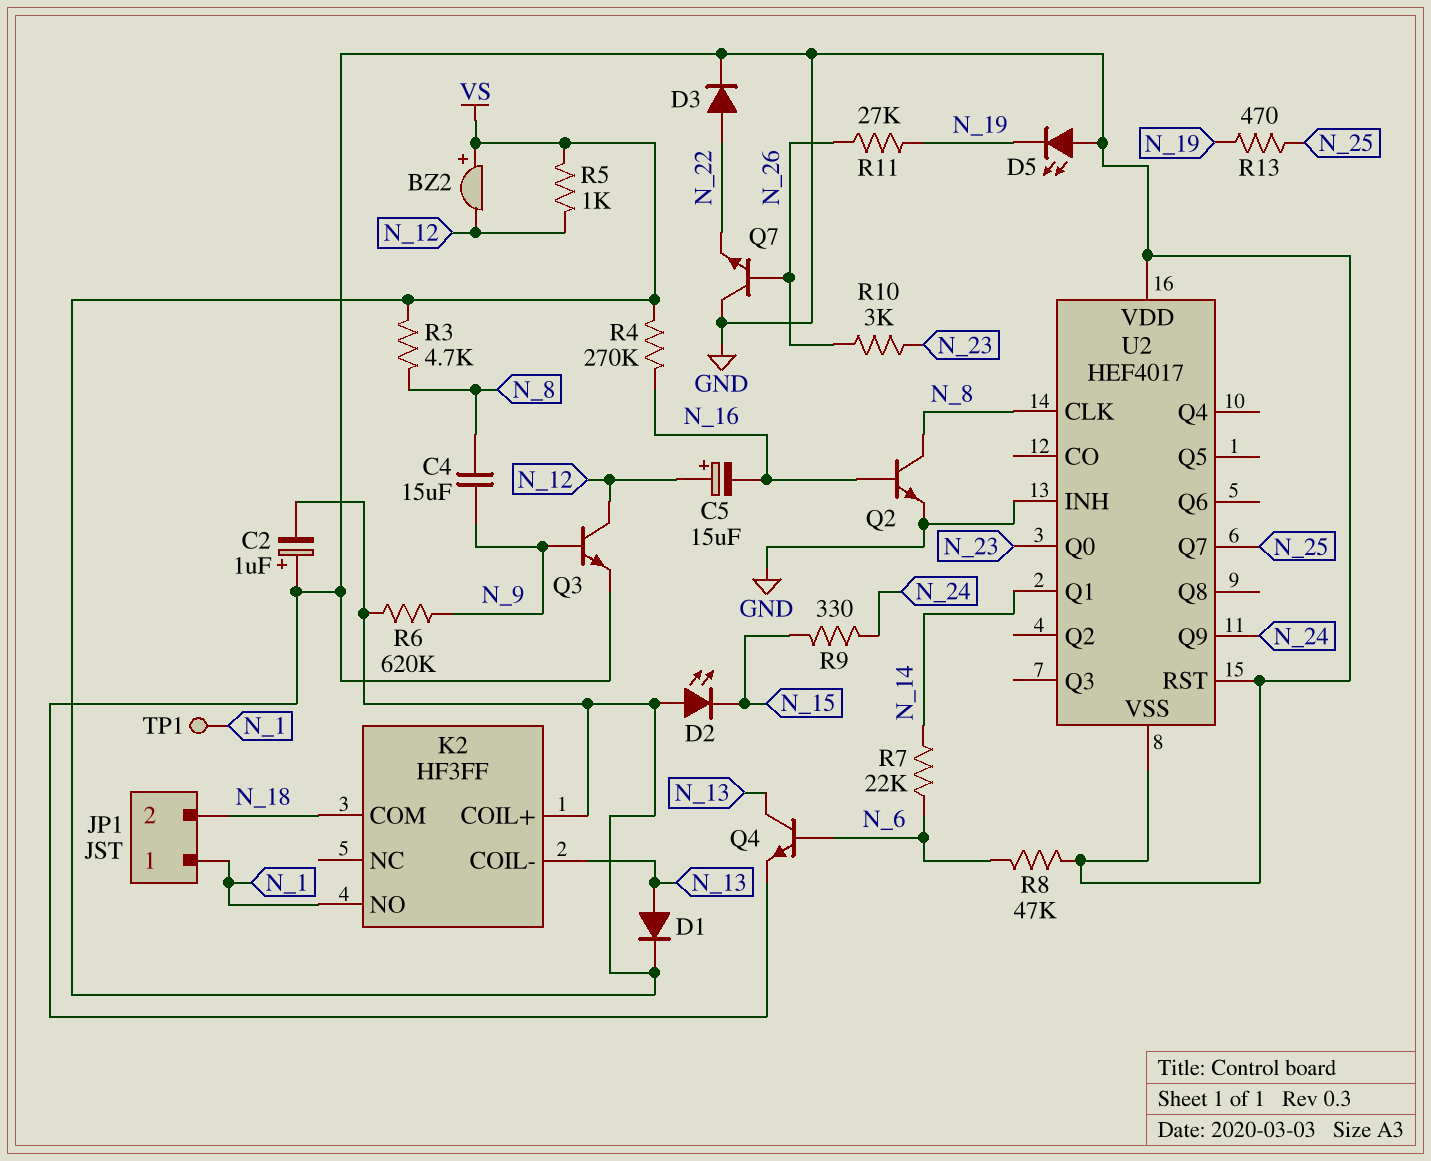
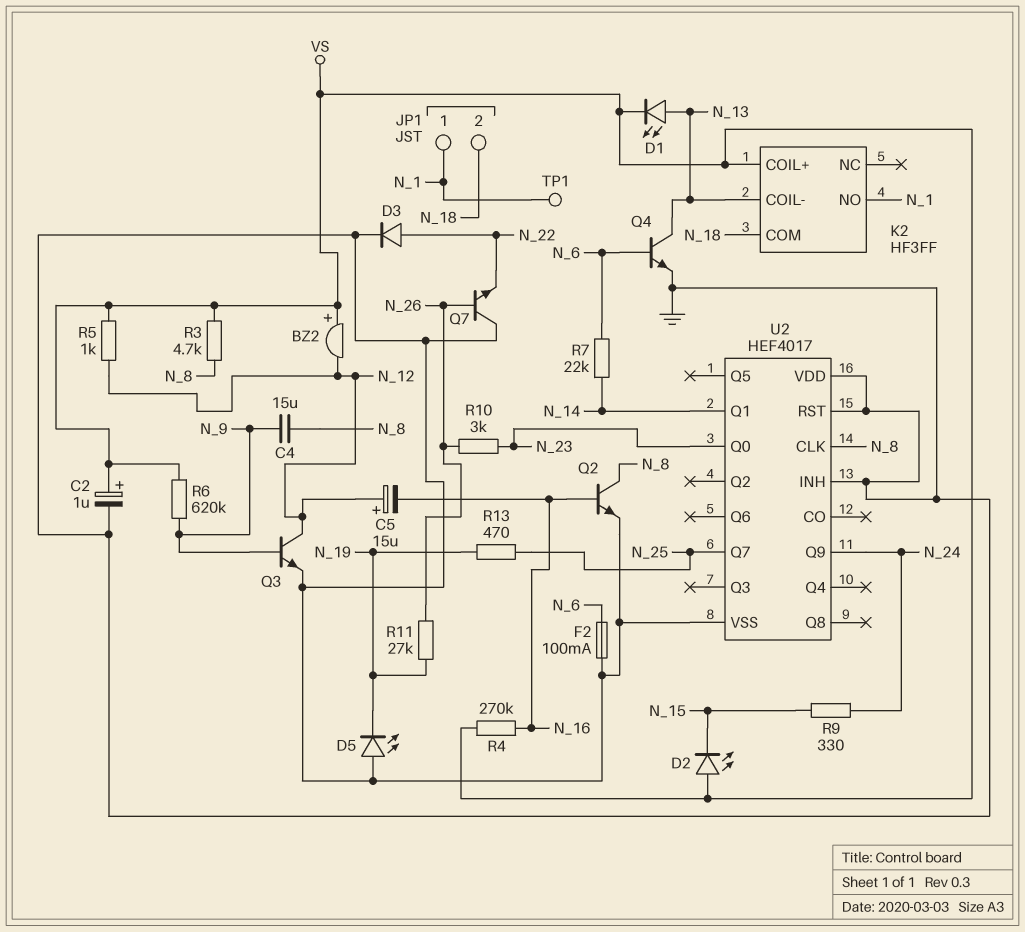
C2: 1uF (plus GND, minus VS) -> 1uF (plus VS, minus GND)
D1: diode (A N_13, K VS) -> LED (A N_13, K VS)
F2: none -> 100mA (GND, N_6)
R8: 47k (GND, N_6) -> none

